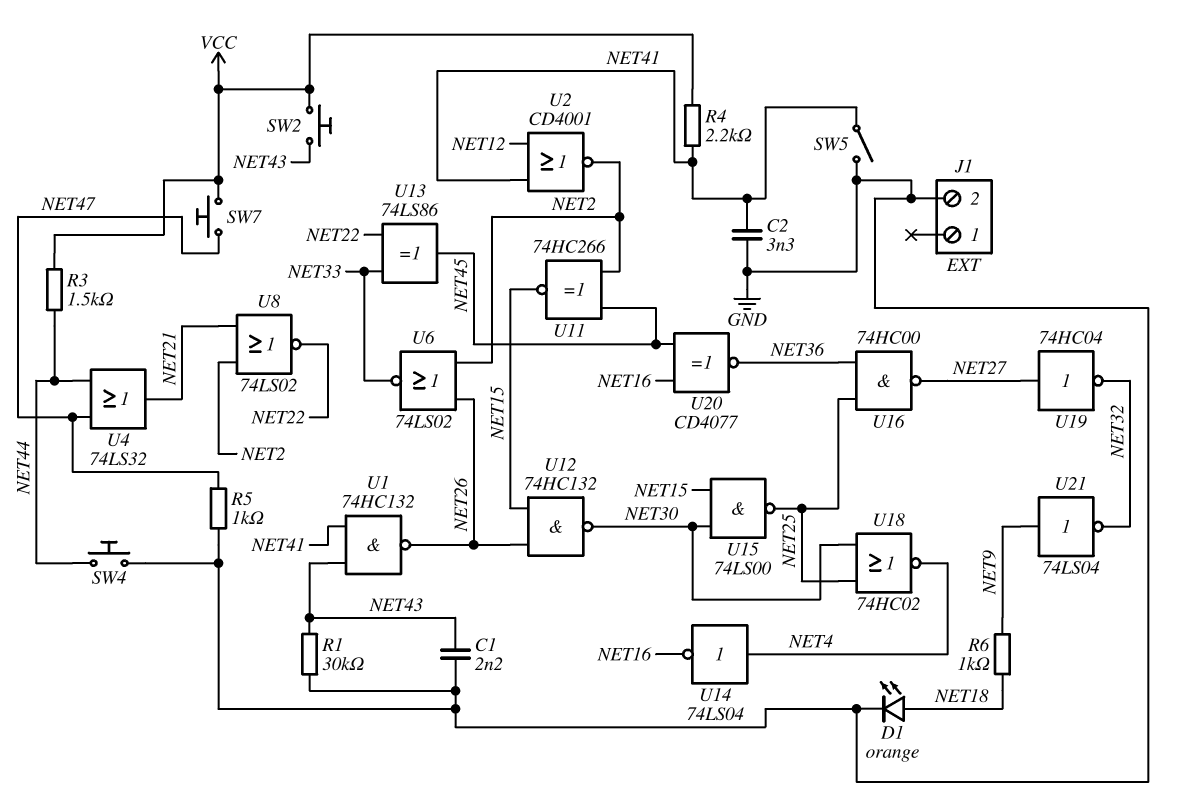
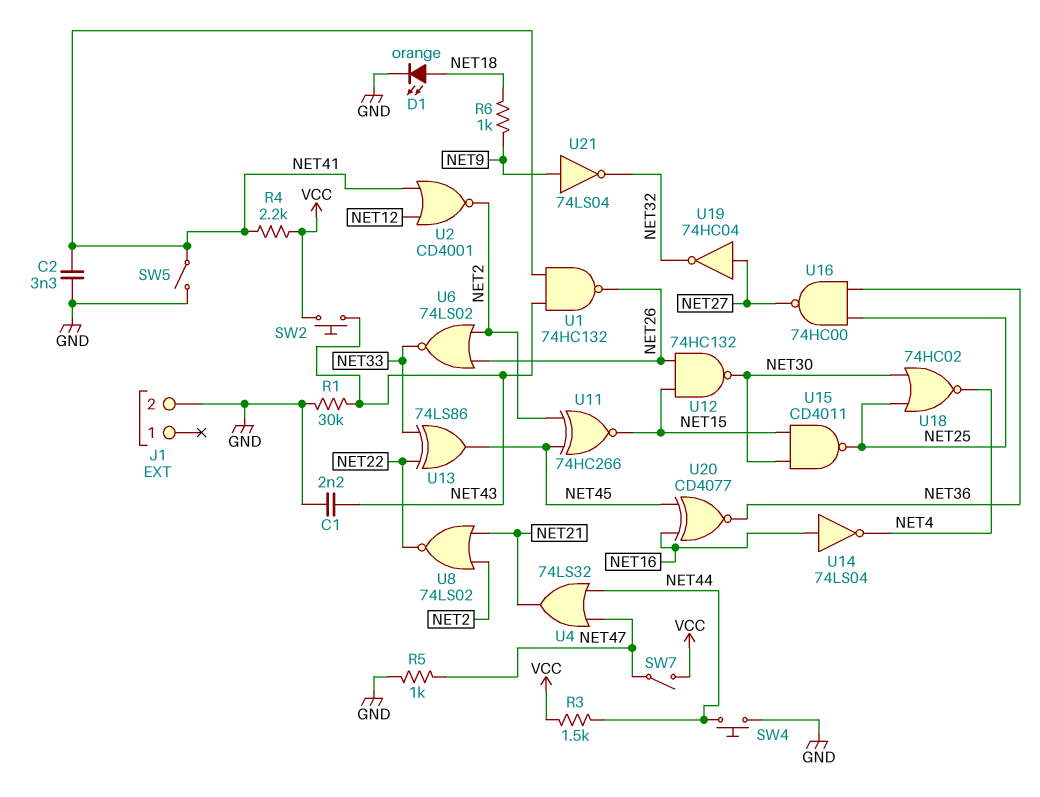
SW7: button (NET47, VCC) -> switch (NET47, VCC)
U14: NOT 74LS04 (in NET4, out NET16) -> NOT 74LS04 (in NET16, out NET4)
U15: NAND 74LS00 (in NET15, in NET30, out NET25) -> NAND CD4011 (in NET15, in NET30, out NET25)

